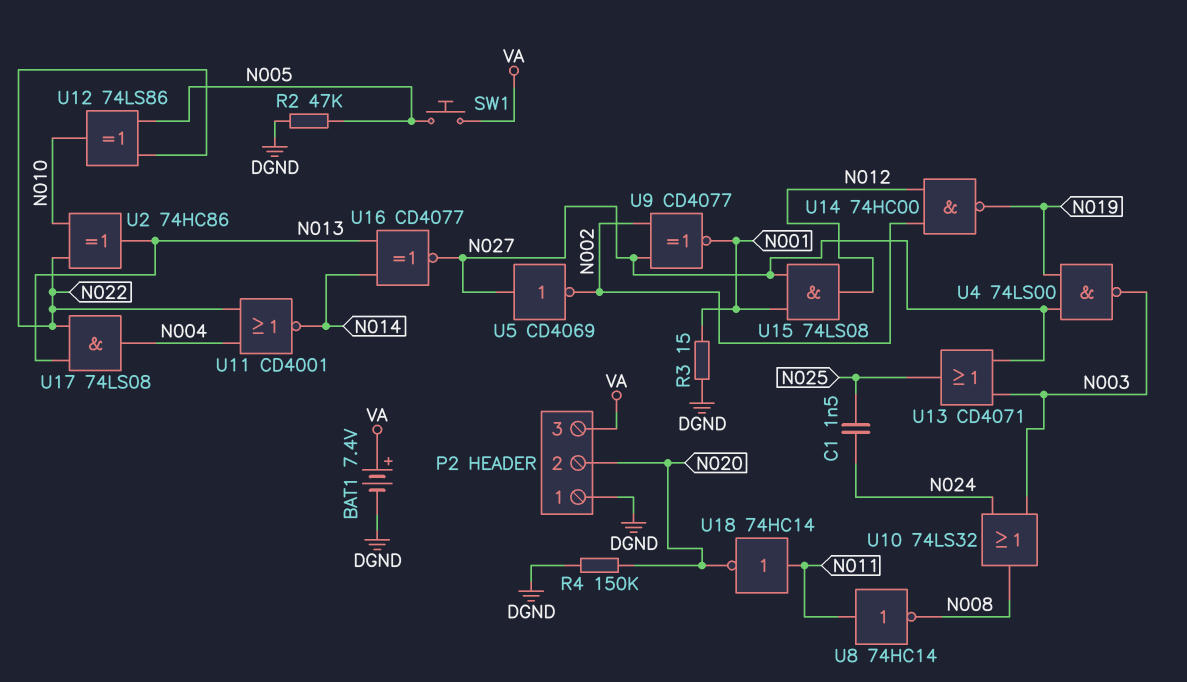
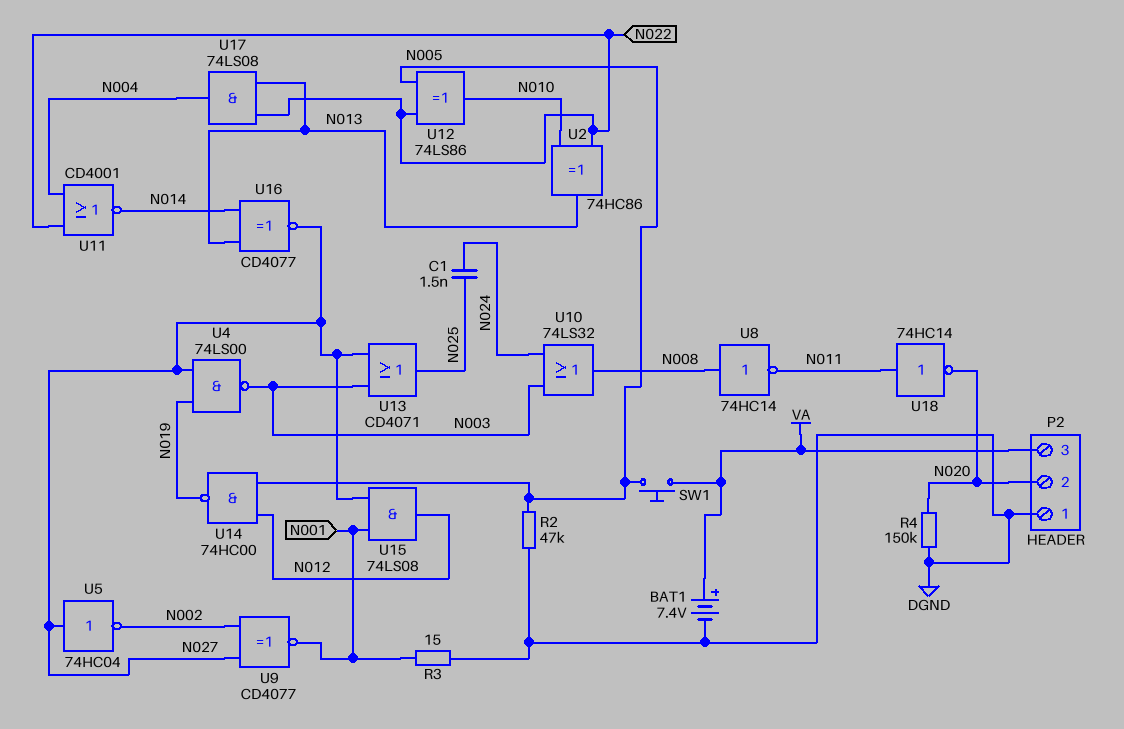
U5: NOT CD4069 (in N027, out N002) -> NOT 74HC04 (in N027, out N002)
U8: NOT 74HC14 (in N011, out N008) -> NOT 74HC14 (in N008, out N011)
U14: NAND 74HC00 (in N002, in N012, out N019) -> NAND 74HC00 (in N005, in N012, out N019)

